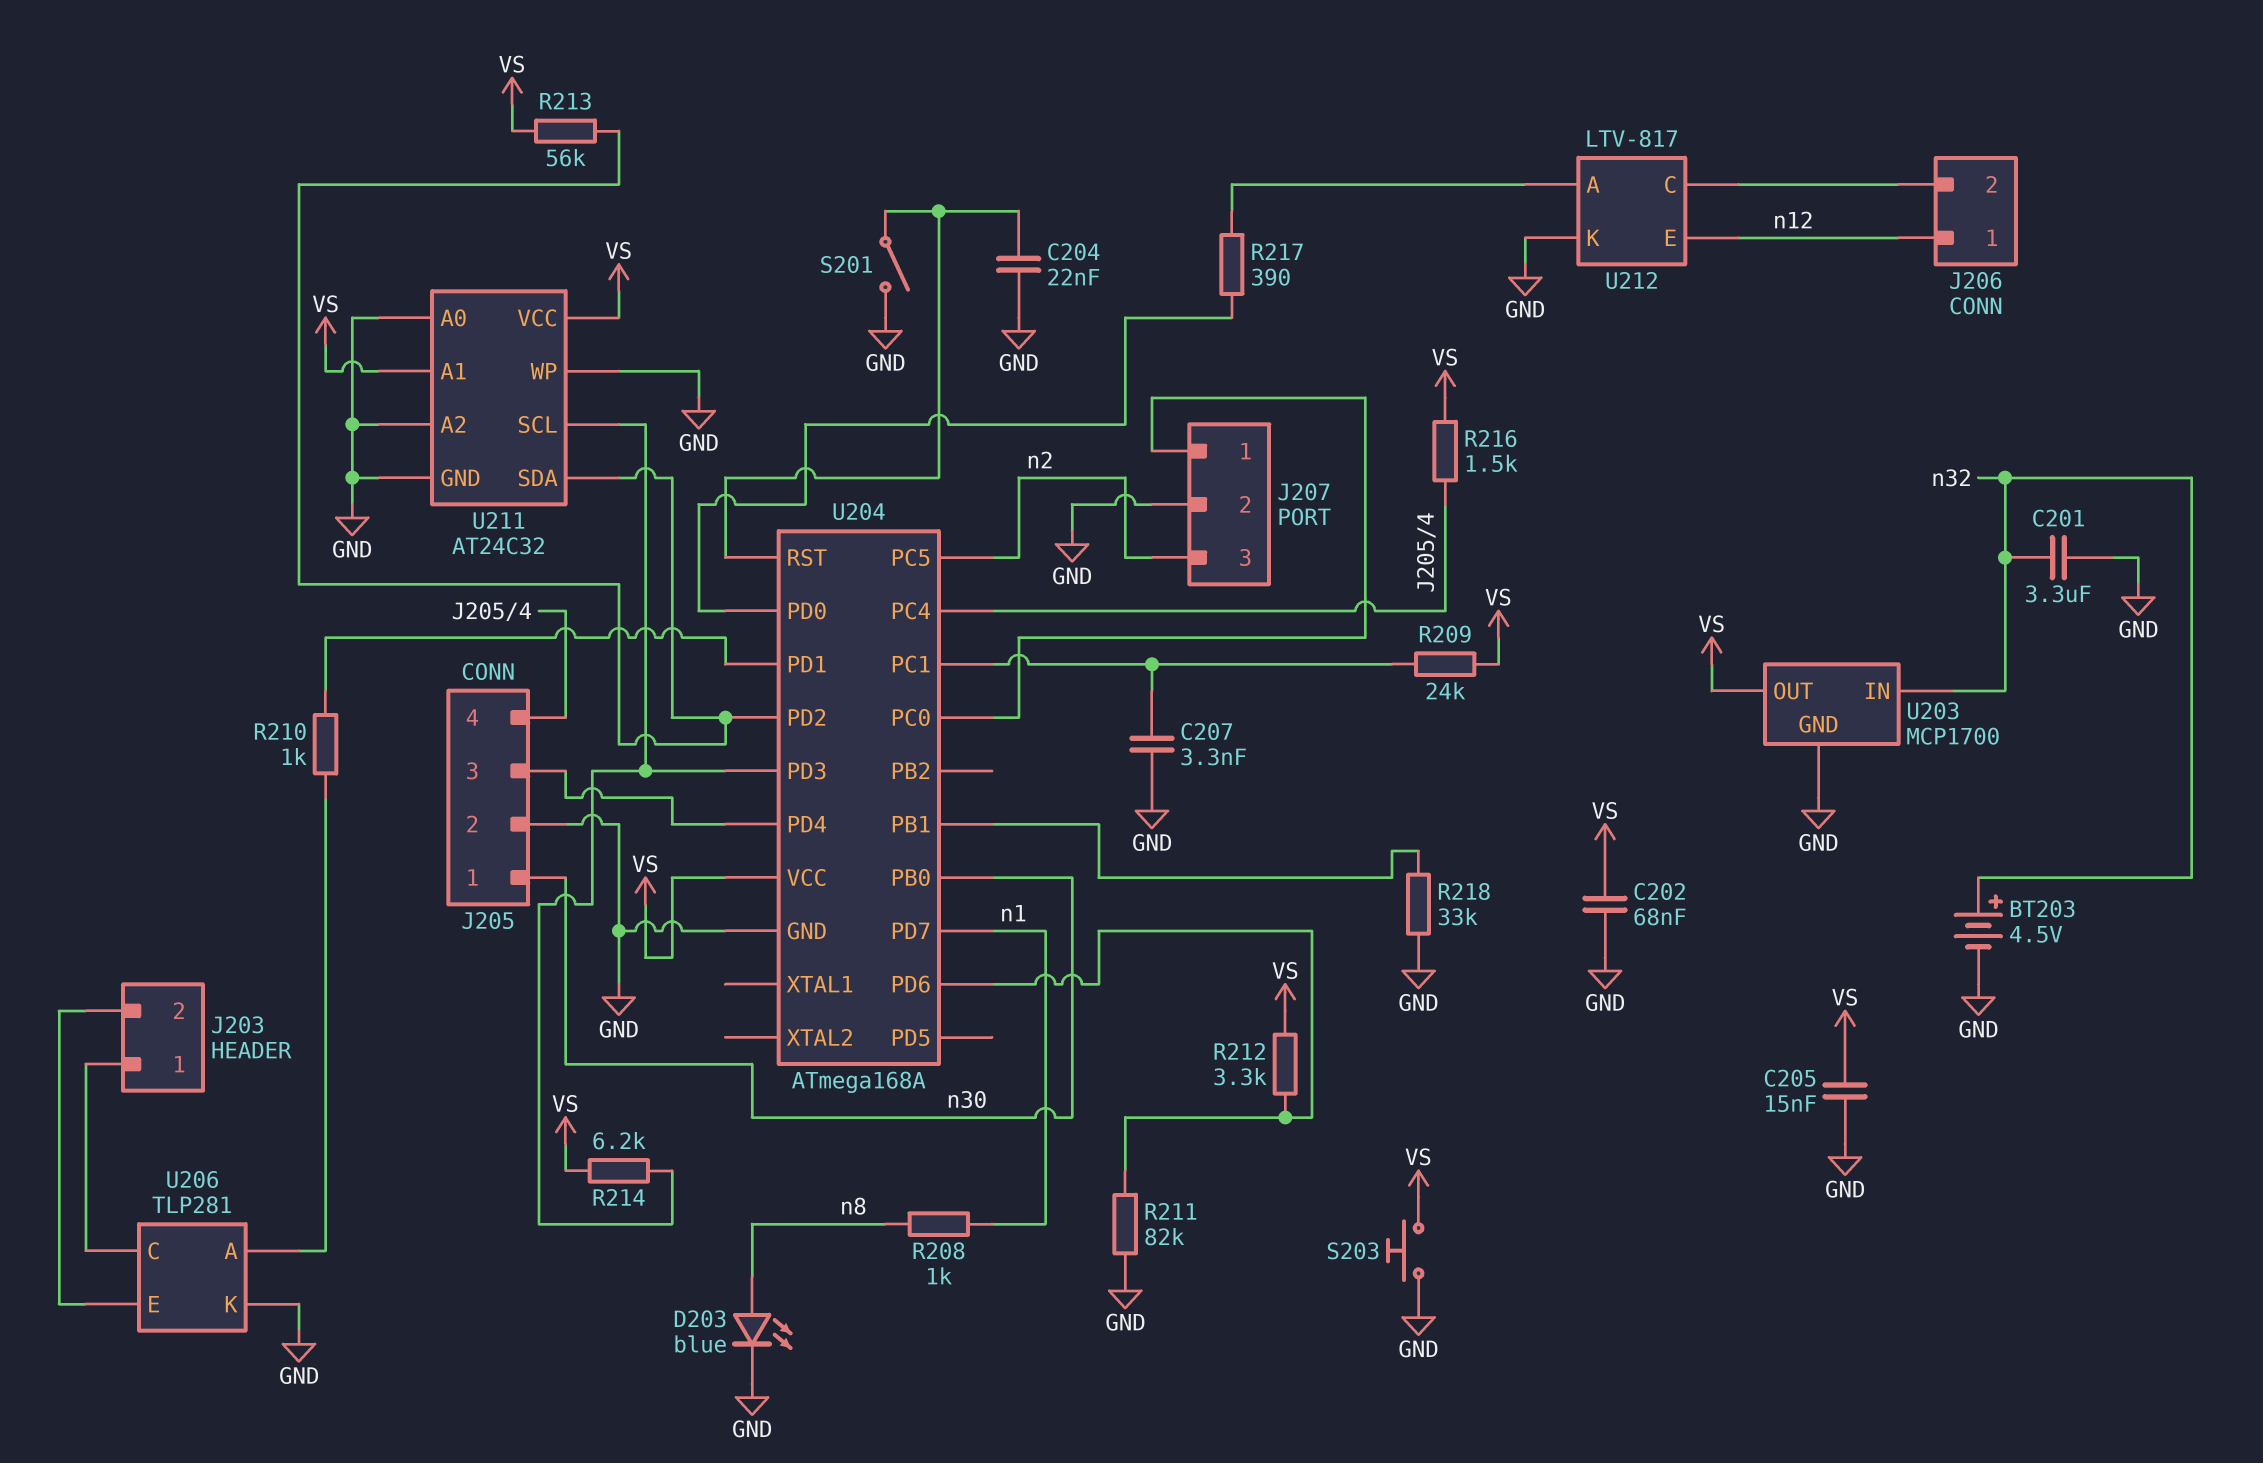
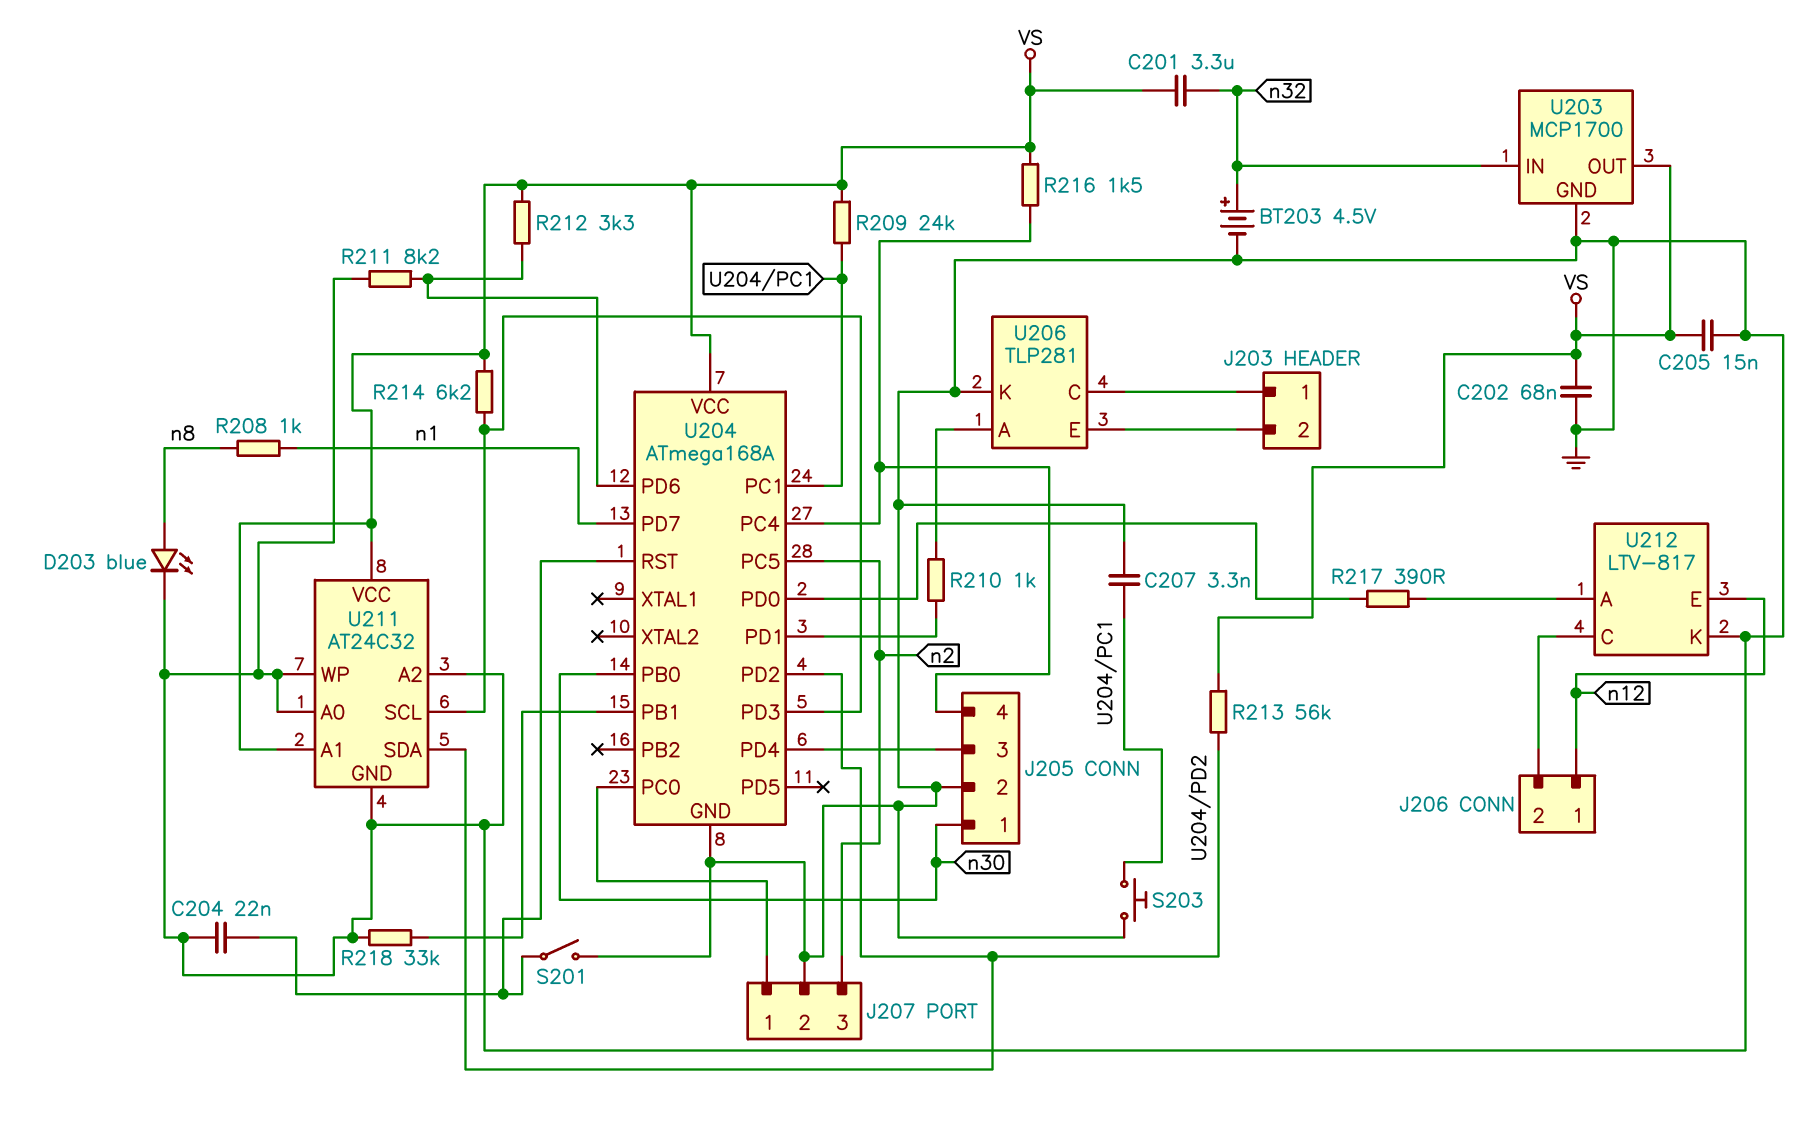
C201: 3.3uF (GND, n32) -> 3.3uF (VS, n32)
R211: 82k (GND, U204/PD6) -> 8.2k (GND, U204/PD6)
S203: button (GND, VS) -> button (GND, U204/PC1)

